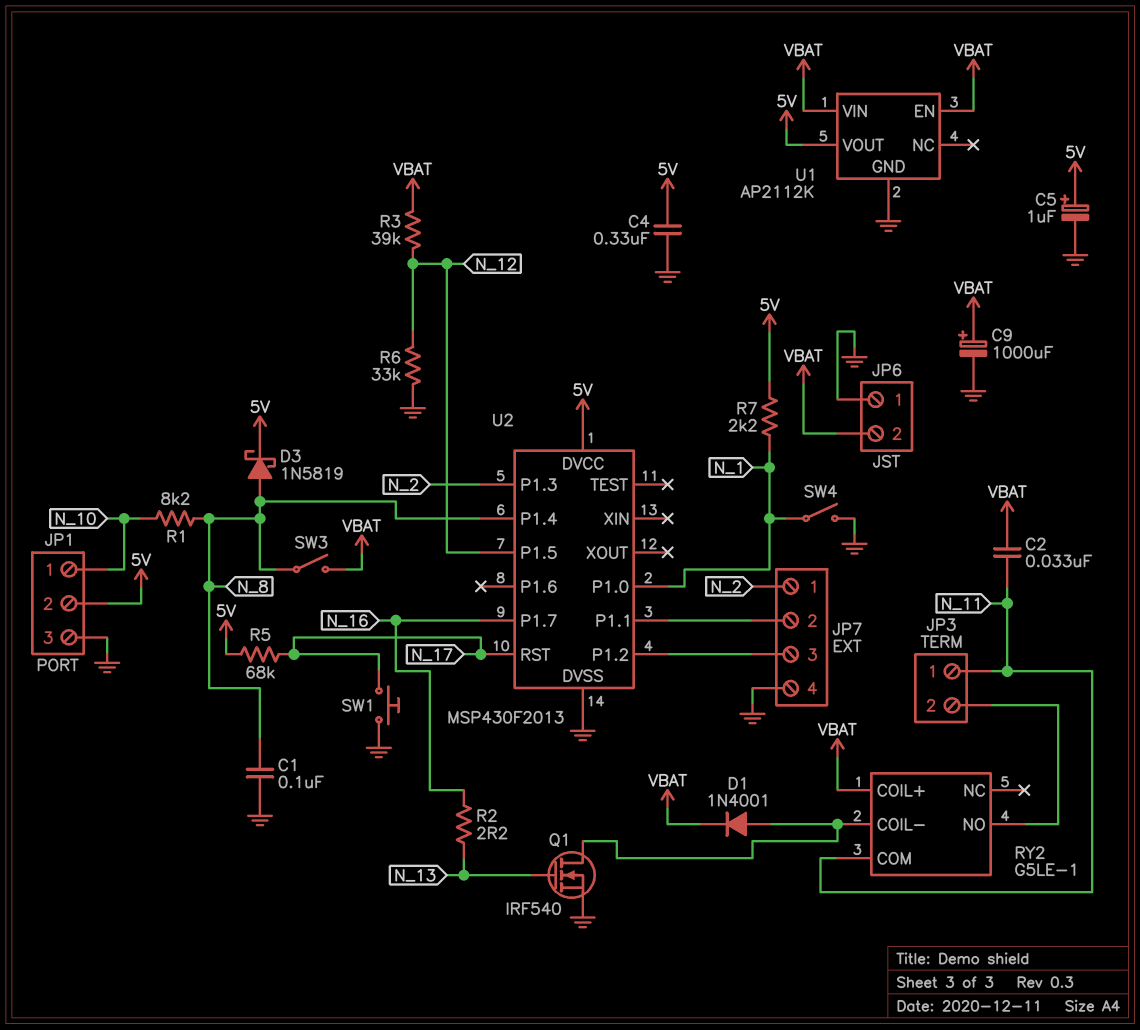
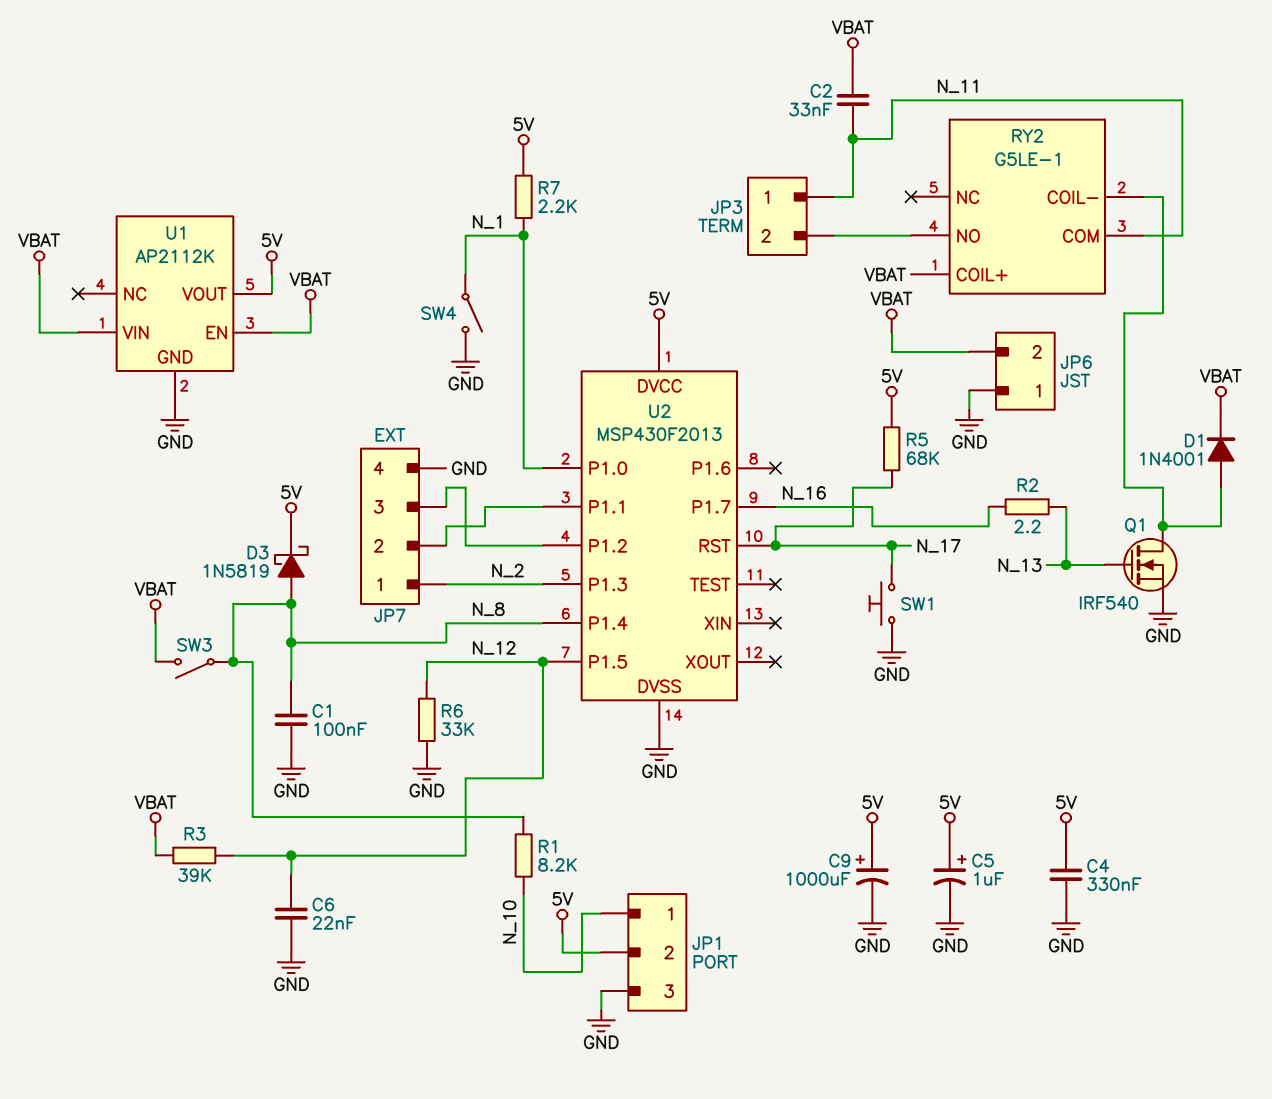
C6: none -> 22nF (GND, N_12)
C9: 1000uF (plus VBAT, minus GND) -> 1000uF (plus 5V, minus GND)

